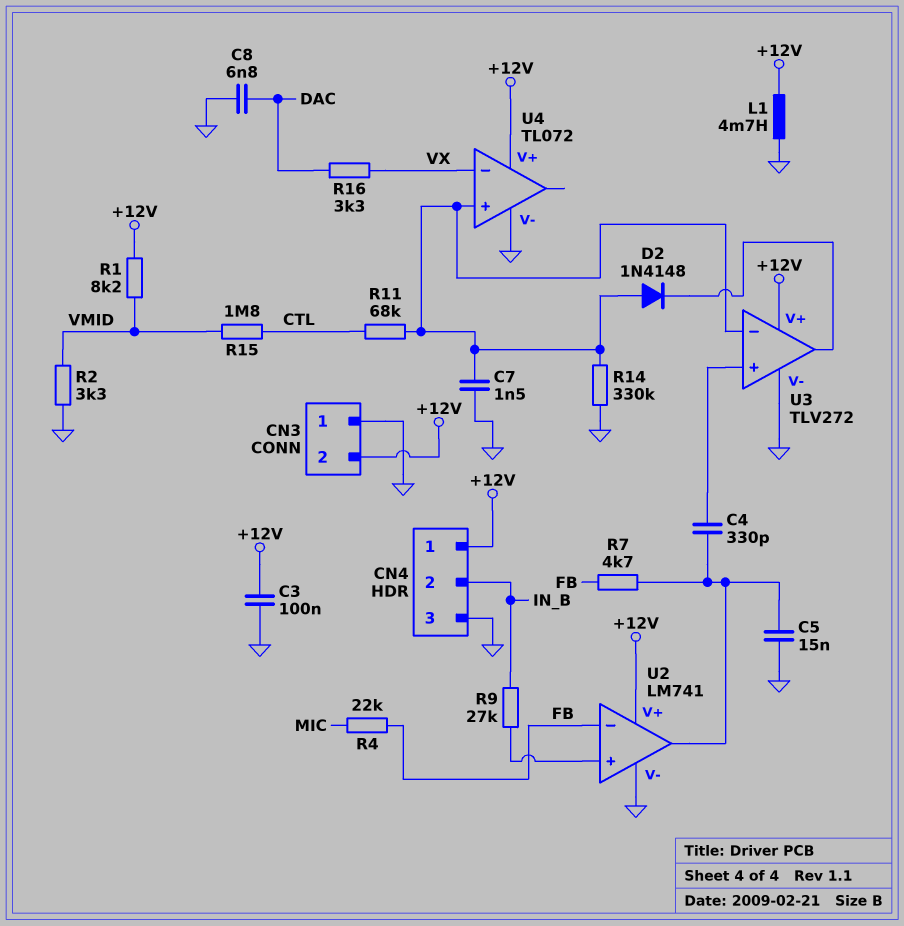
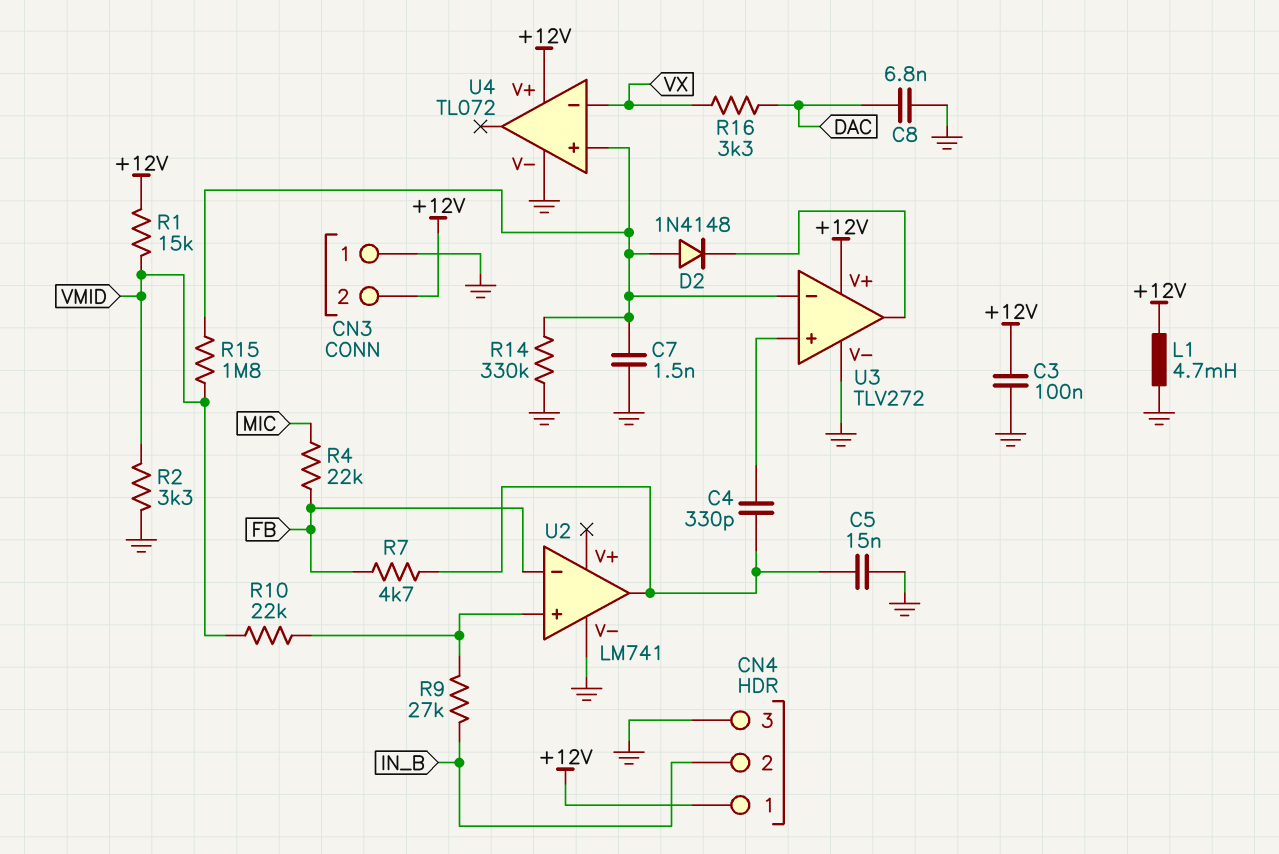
R1: 8.2k (+12V, VMID) -> 15k (+12V, VMID)
R10: none -> 22k (U2/in+, VMID)
R11: 68k (CTL, U3/in-) -> none
R15: 1.8M (CTL, VMID) -> 1.8M (U3/in-, VMID)
U2 pin V+: +12V -> none

